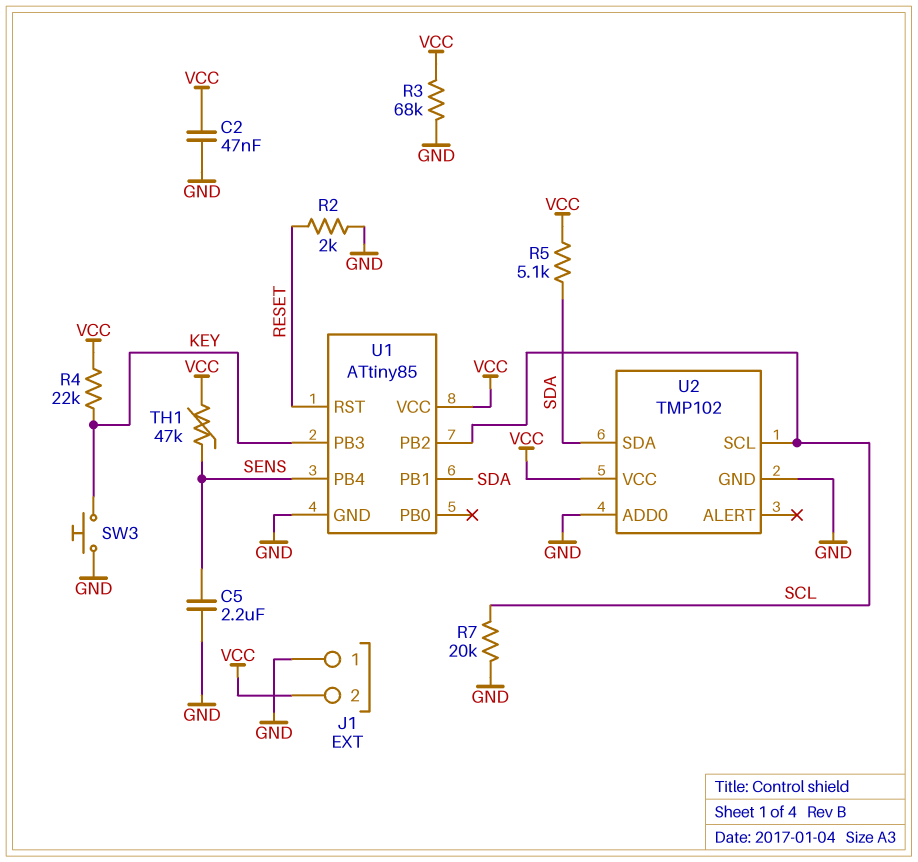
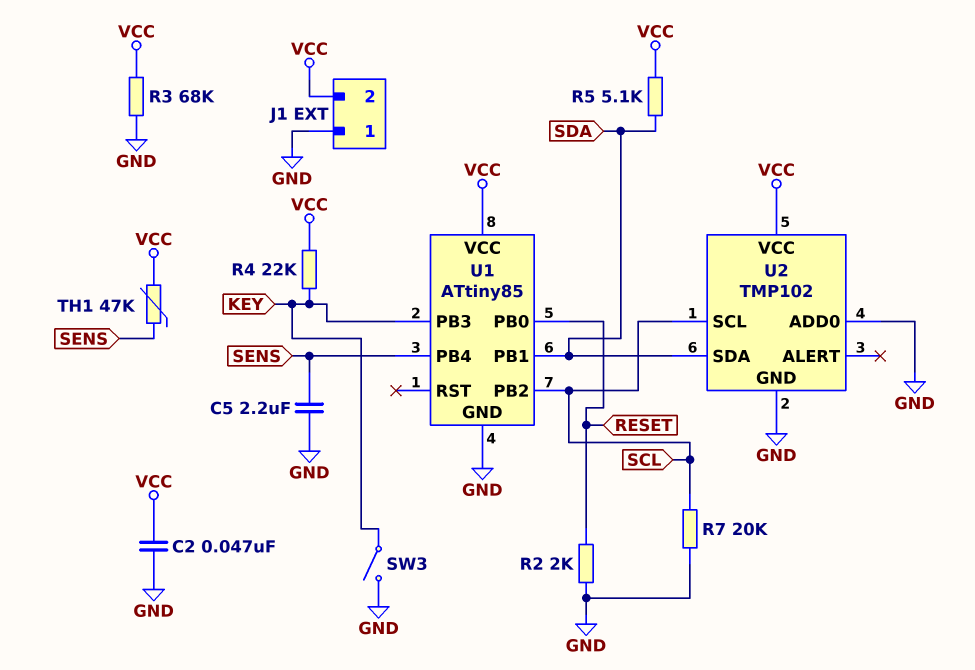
SW3: button (GND, KEY) -> switch (GND, KEY)
U1 pin PB0: none -> RESET
U1 pin RST: RESET -> none

